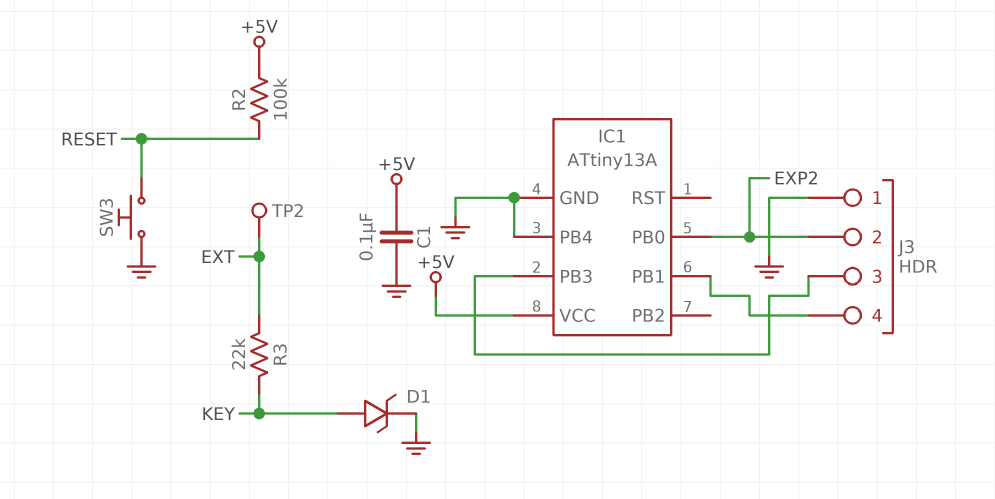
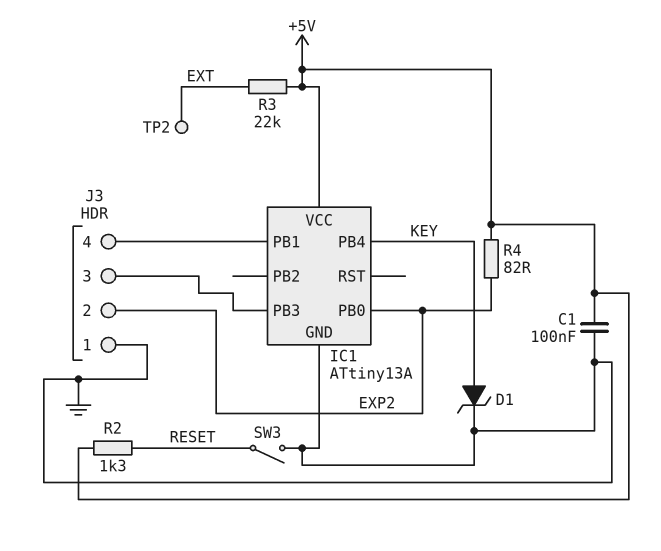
IC1 pin PB4: GND -> KEY
R2: 100k (+5V, RESET) -> 1.3k (+5V, RESET)
R3: 22k (EXT, KEY) -> 22k (+5V, EXT)
R4: none -> 82 (+5V, EXP2)
SW3: button (GND, RESET) -> switch (GND, RESET)

